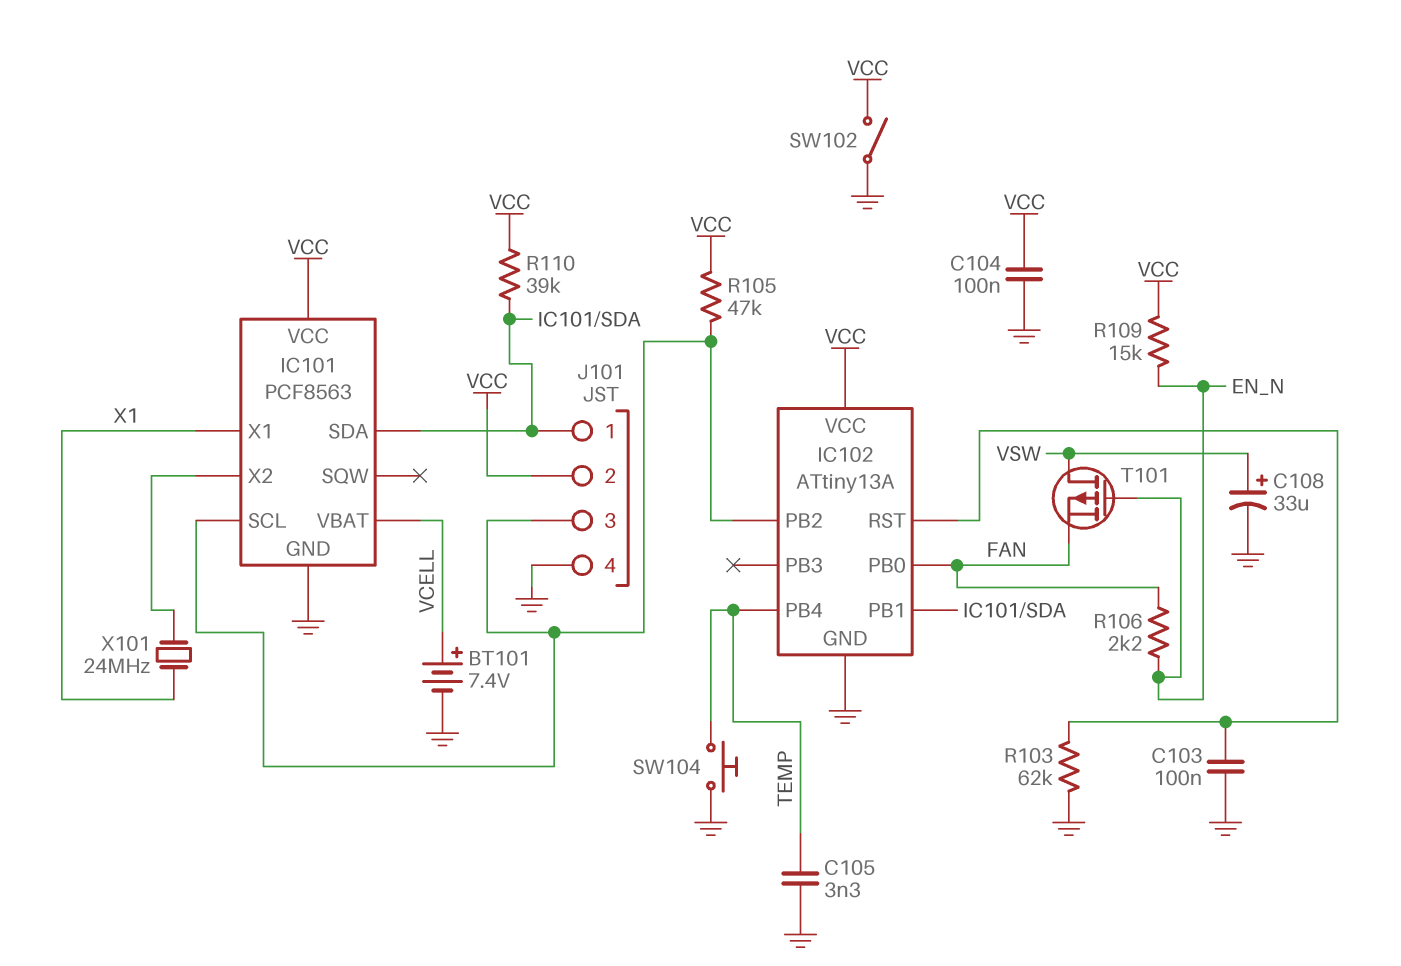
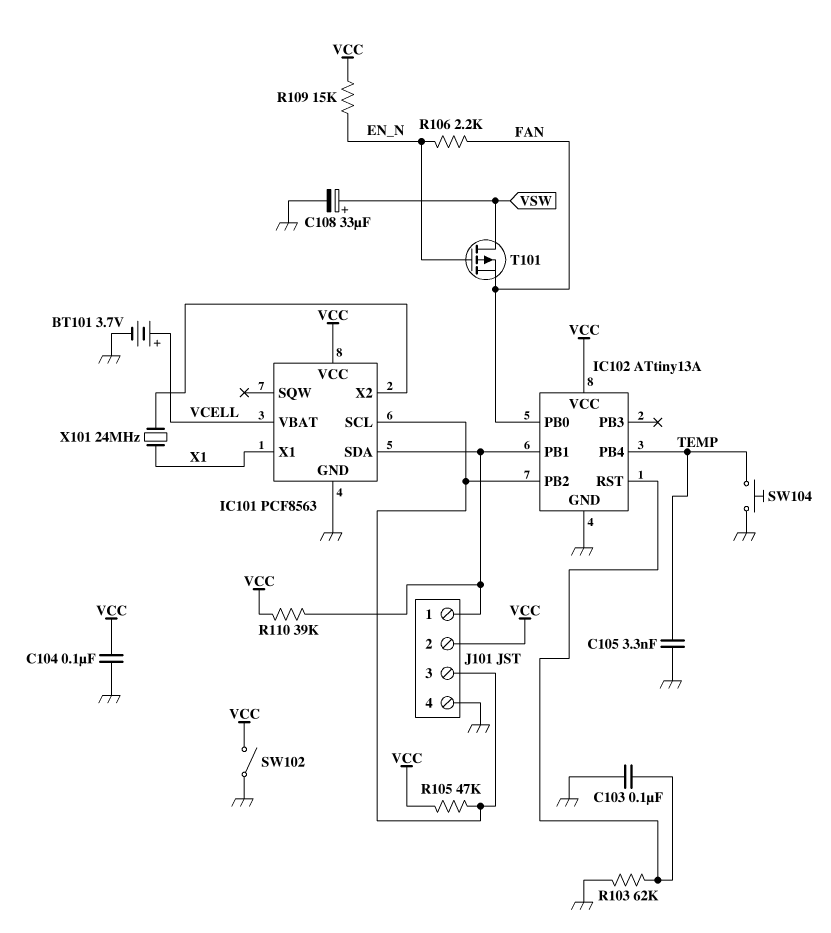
BT101: 7.4V (plus VCELL, minus GND) -> 3.7V (plus VCELL, minus GND)

